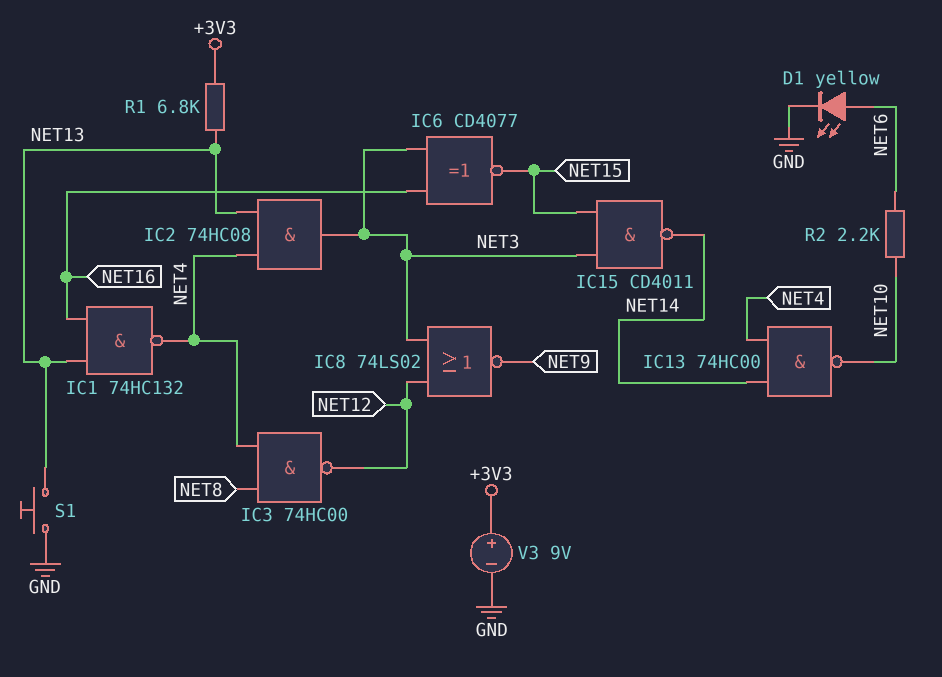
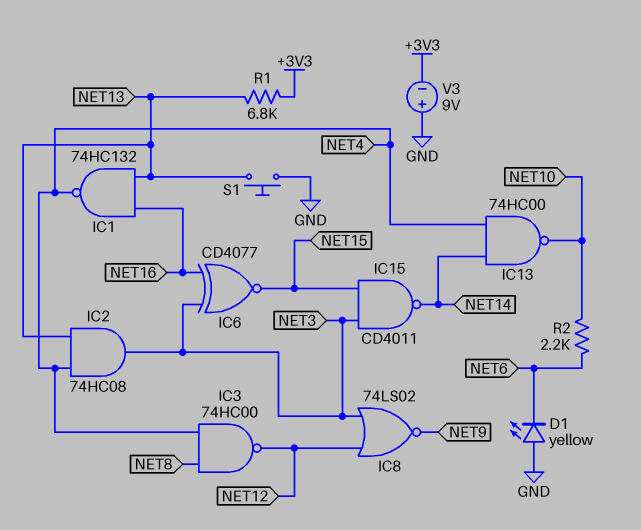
D1: LED yellow (A NET6, K GND) -> LED yellow (A GND, K NET6)
V3: 9V (plus +3V3, minus GND) -> 9V (plus GND, minus +3V3)

